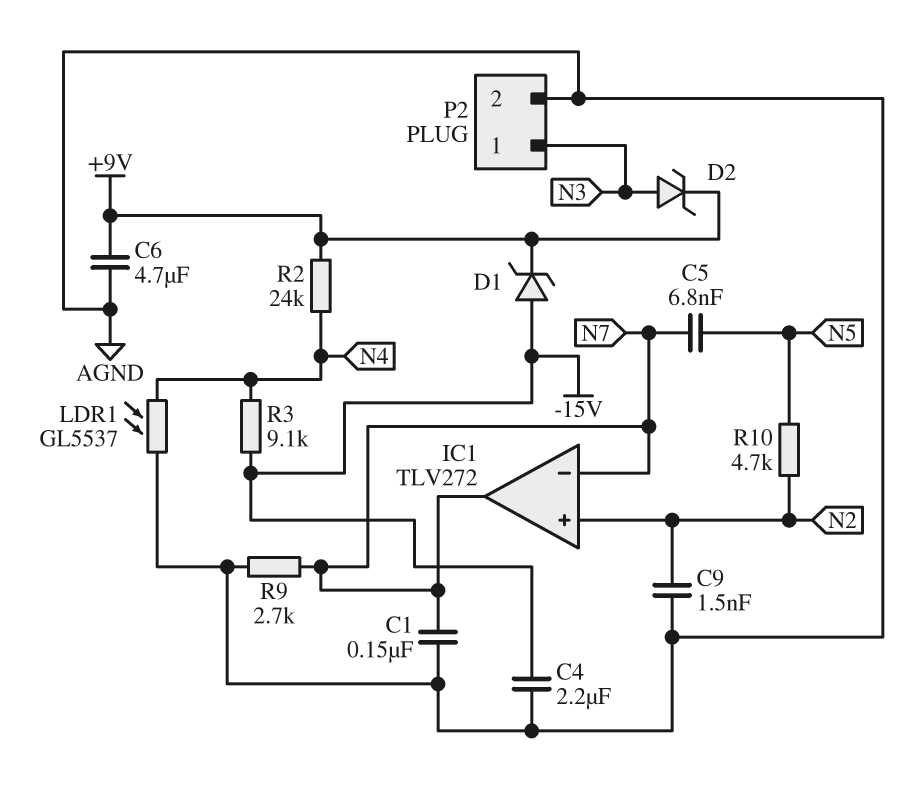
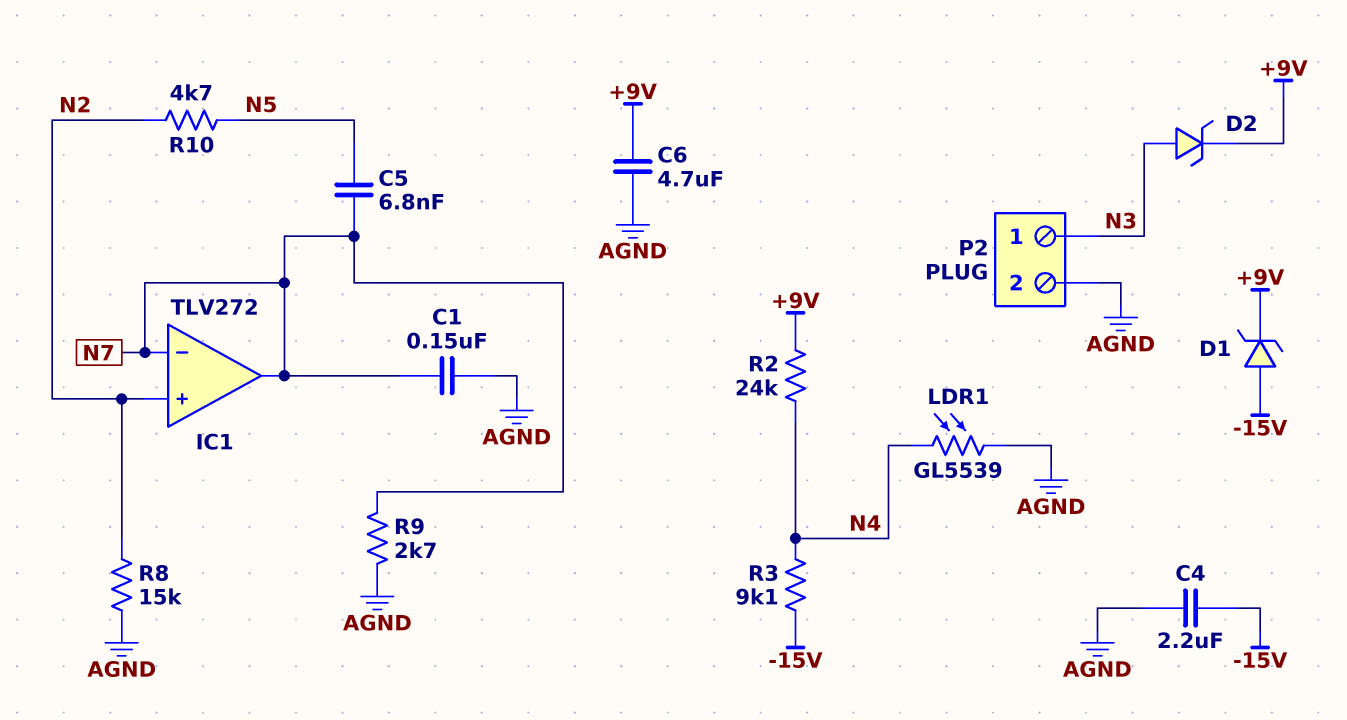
C9: 1.5nF (AGND, N2) -> none
LDR1: GL5537 (AGND, N4) -> GL5539 (AGND, N4)
R8: none -> 15k (AGND, N2)

